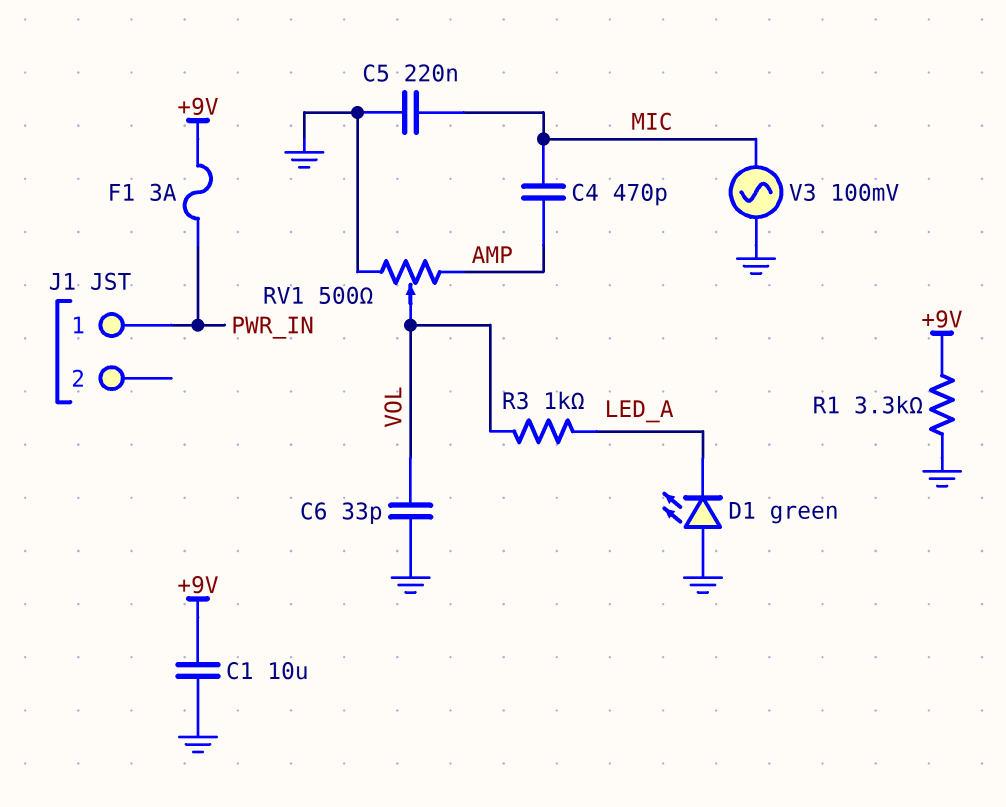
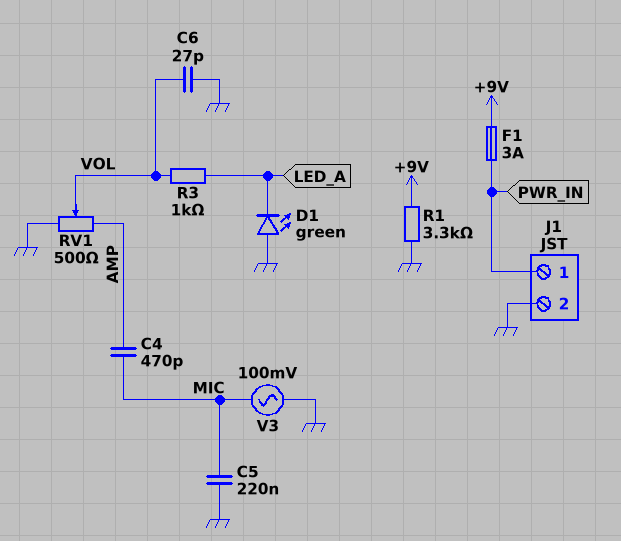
C1: 10uF (+9V, GND) -> none
C6: 33pF (GND, VOL) -> 27pF (GND, VOL)
J1 pin 2: none -> GND

